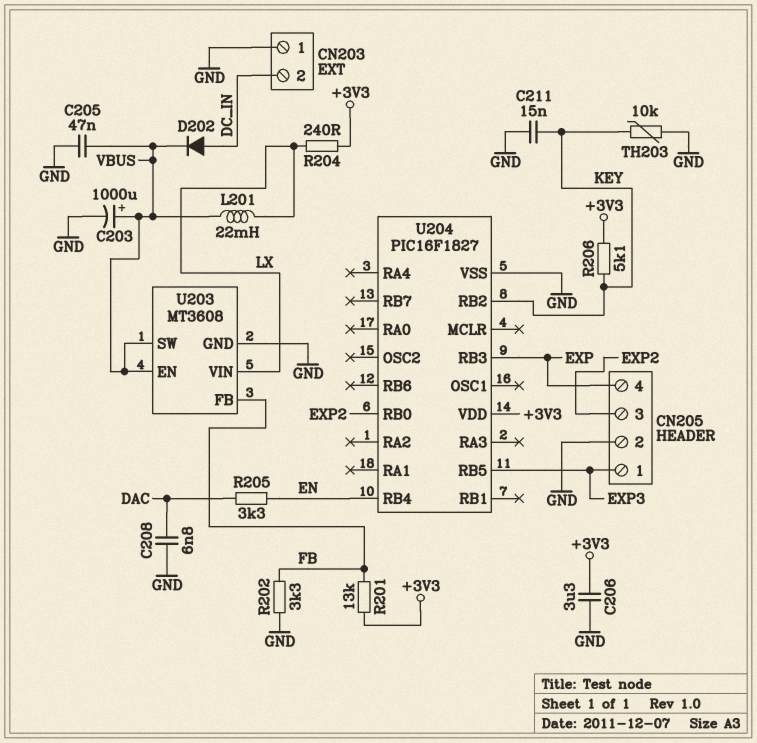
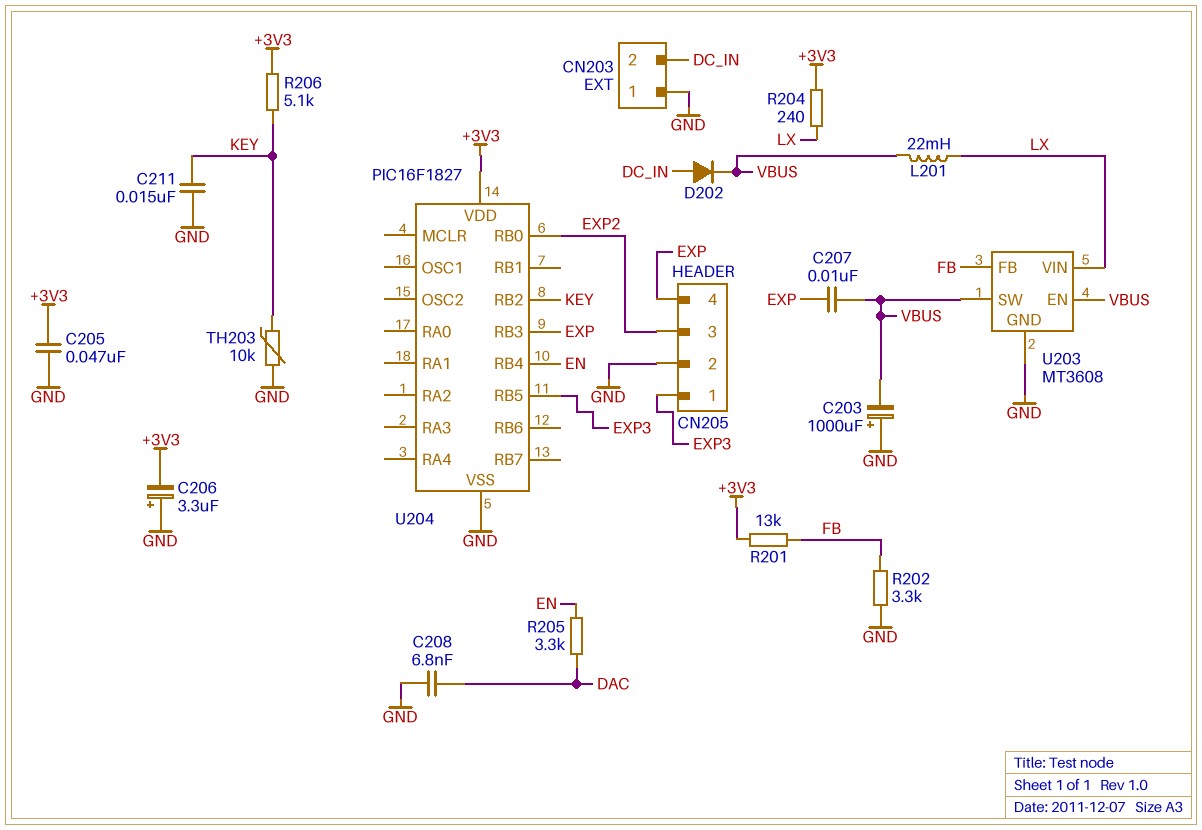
C203: 1000uF (plus VBUS, minus GND) -> 1000uF (plus GND, minus VBUS)
C205: 47nF (GND, VBUS) -> 47nF (+3V3, GND)
C206: 3.3uF (+3V3, GND) -> 3.3uF (plus GND, minus +3V3)
C207: none -> 10nF (EXP, VBUS)

